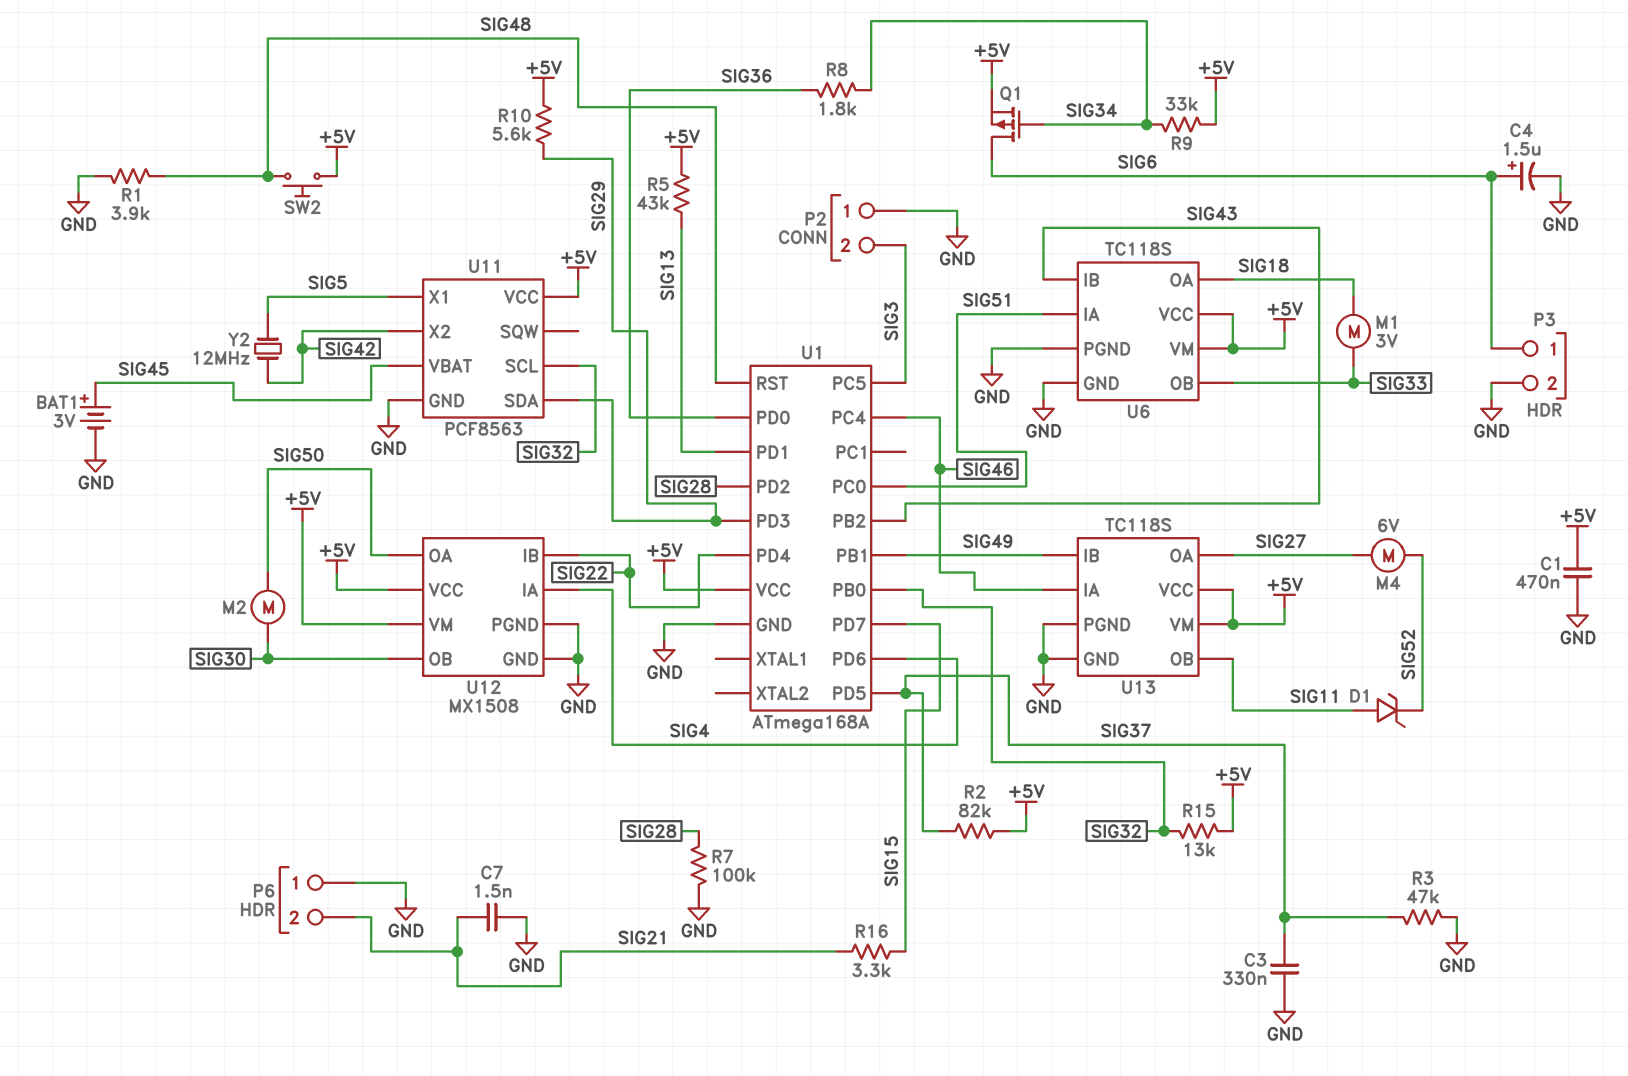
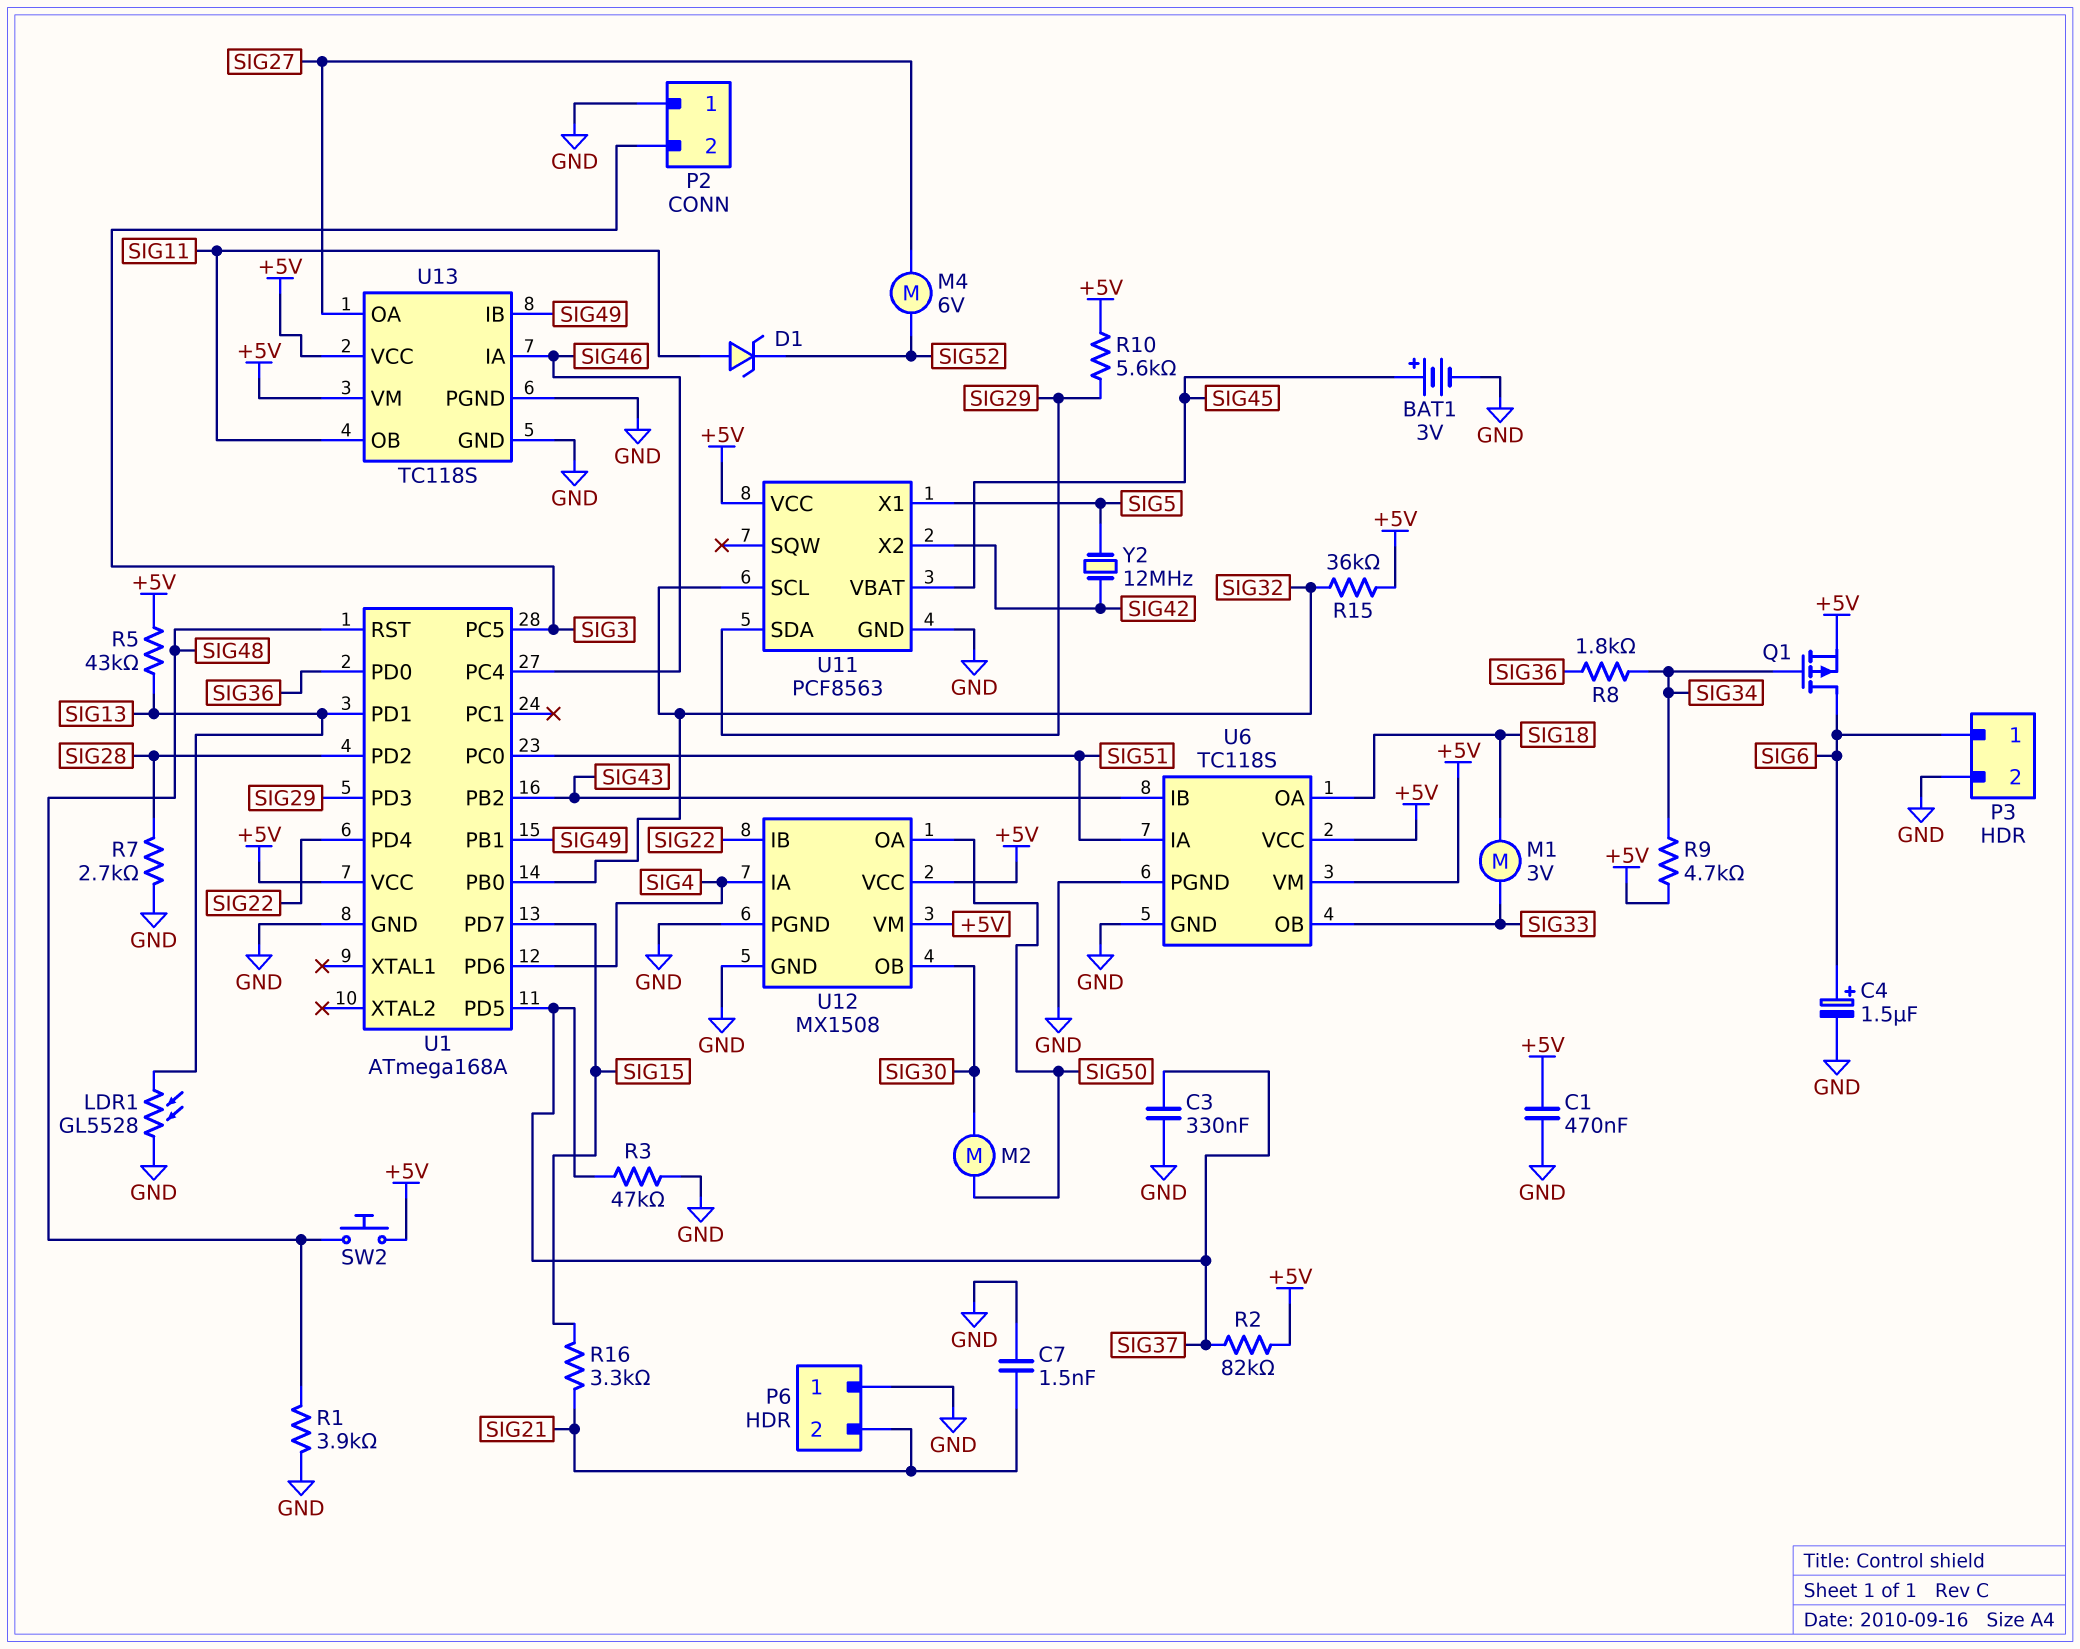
LDR1: none -> GL5528 (GND, SIG13)
R7: 100k (GND, SIG28) -> 2.7k (GND, SIG28)
R9: 33k (+5V, SIG34) -> 4.7k (+5V, SIG34)
R15: 13k (+5V, SIG32) -> 36k (+5V, SIG32)

